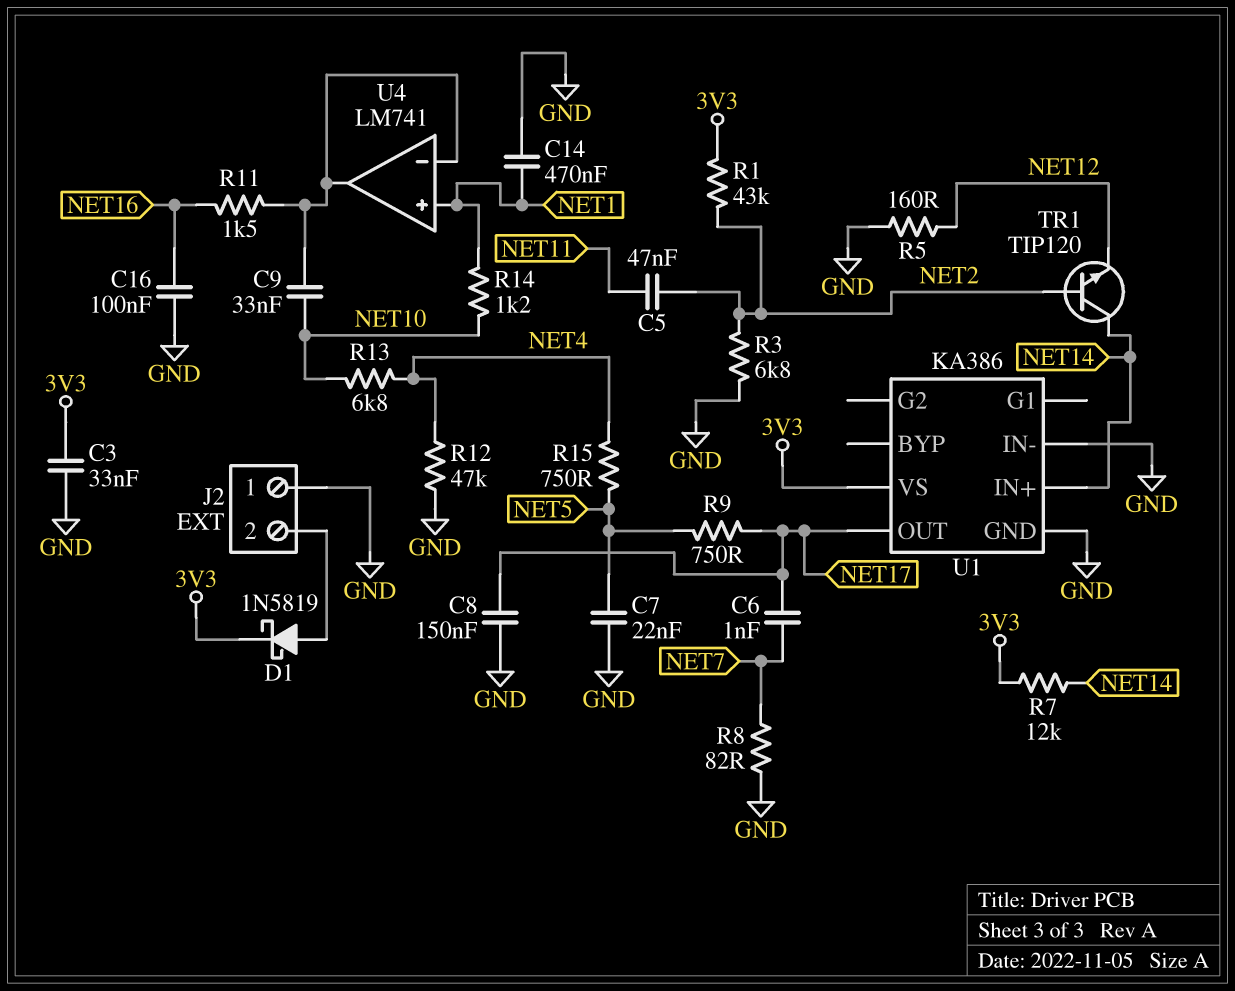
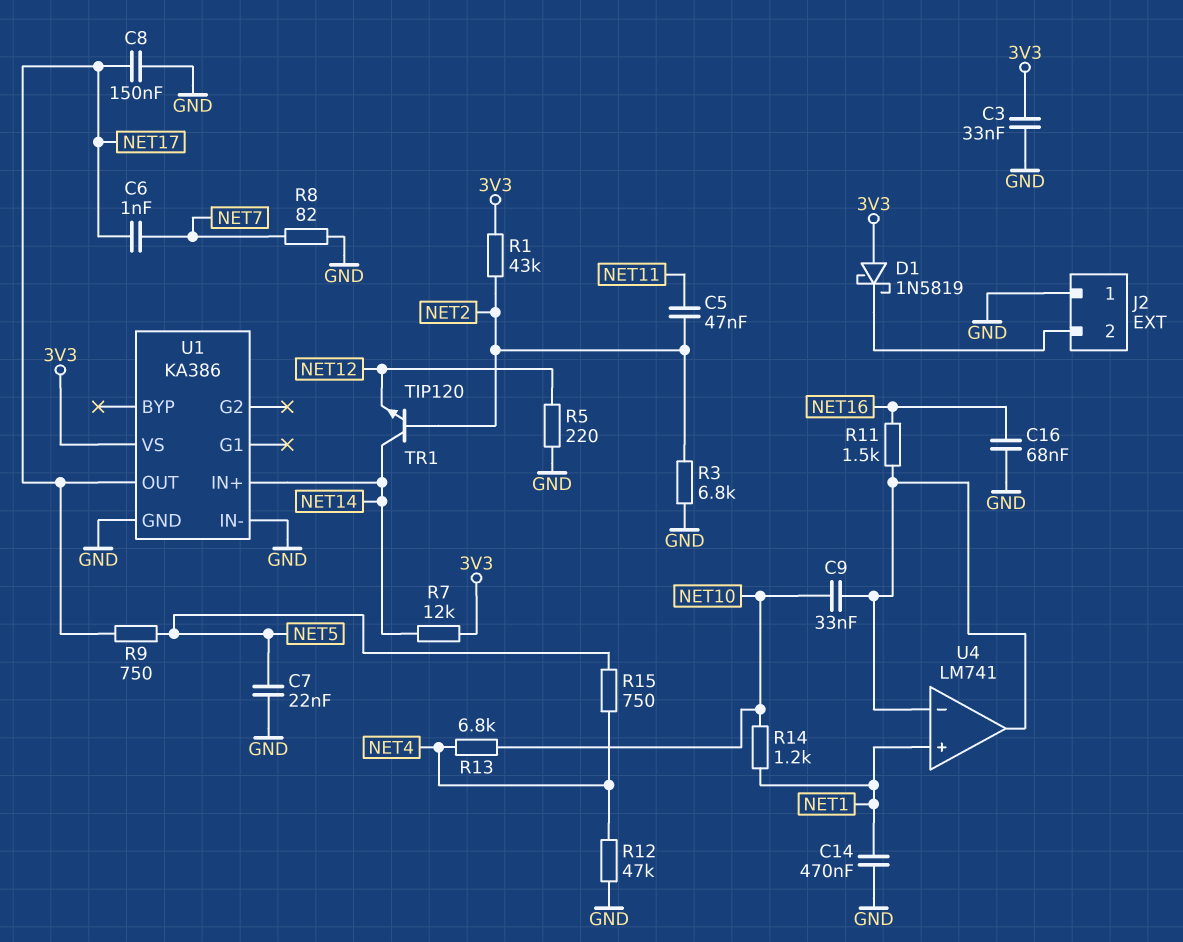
C16: 100nF (GND, NET16) -> 68nF (GND, NET16)
D1: schottky 1N5819 (A J2/2, K 3V3) -> schottky 1N5819 (A 3V3, K J2/2)
R5: 160 (GND, NET12) -> 220 (GND, NET12)

